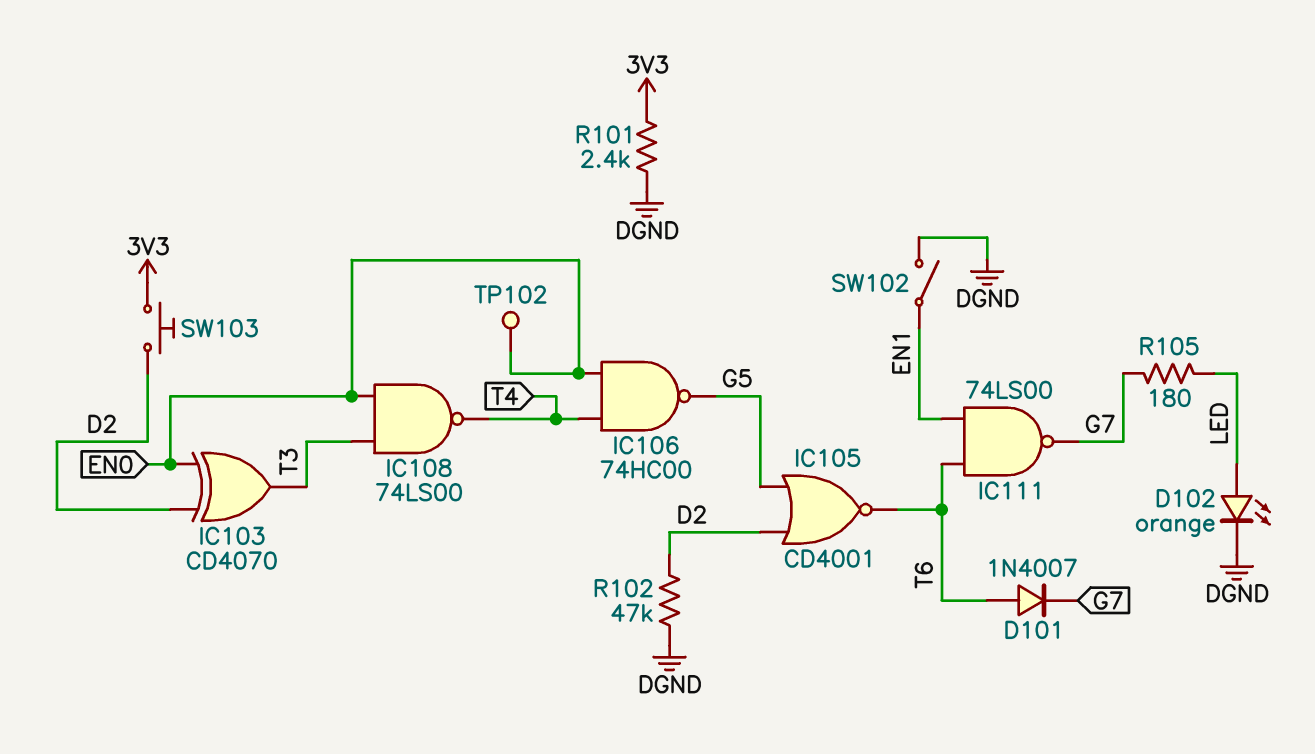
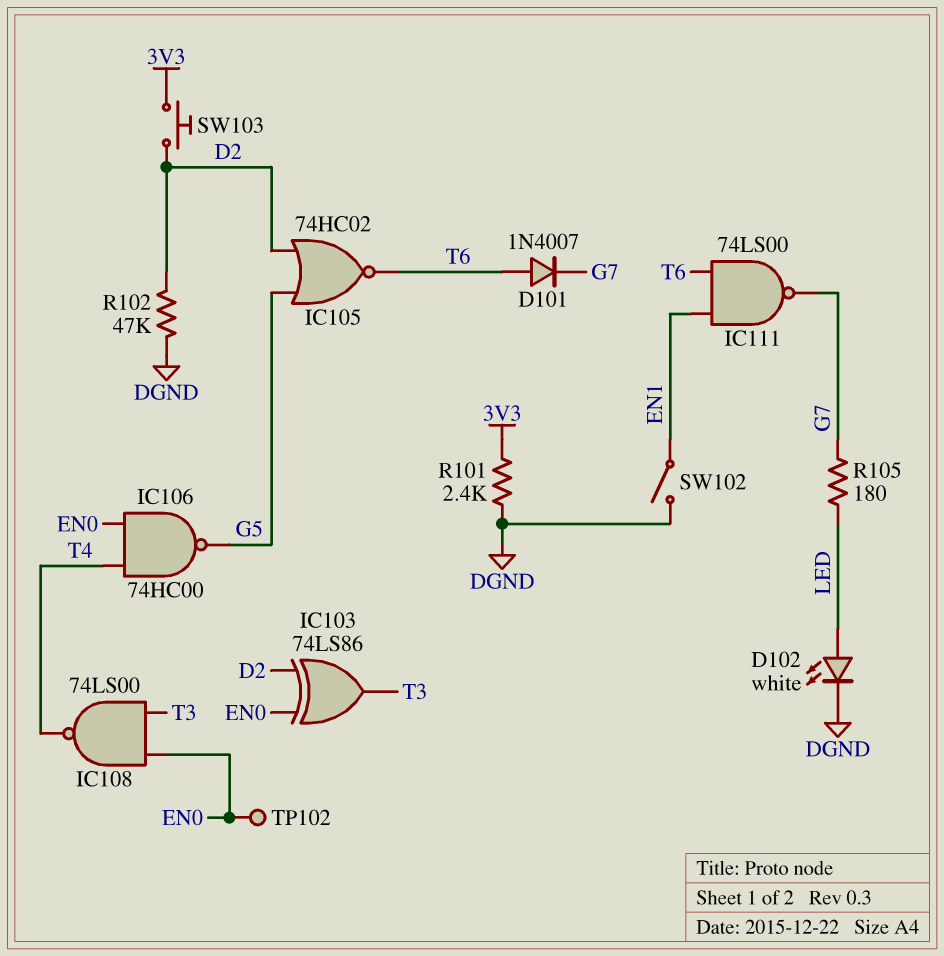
D102: LED orange (A LED, K DGND) -> LED white (A LED, K DGND)
IC103: XOR CD4070 (in D2, in EN0, out T3) -> XOR 74LS86 (in D2, in EN0, out T3)
IC105: NOR CD4001 (in D2, in G5, out T6) -> NOR 74HC02 (in D2, in G5, out T6)

